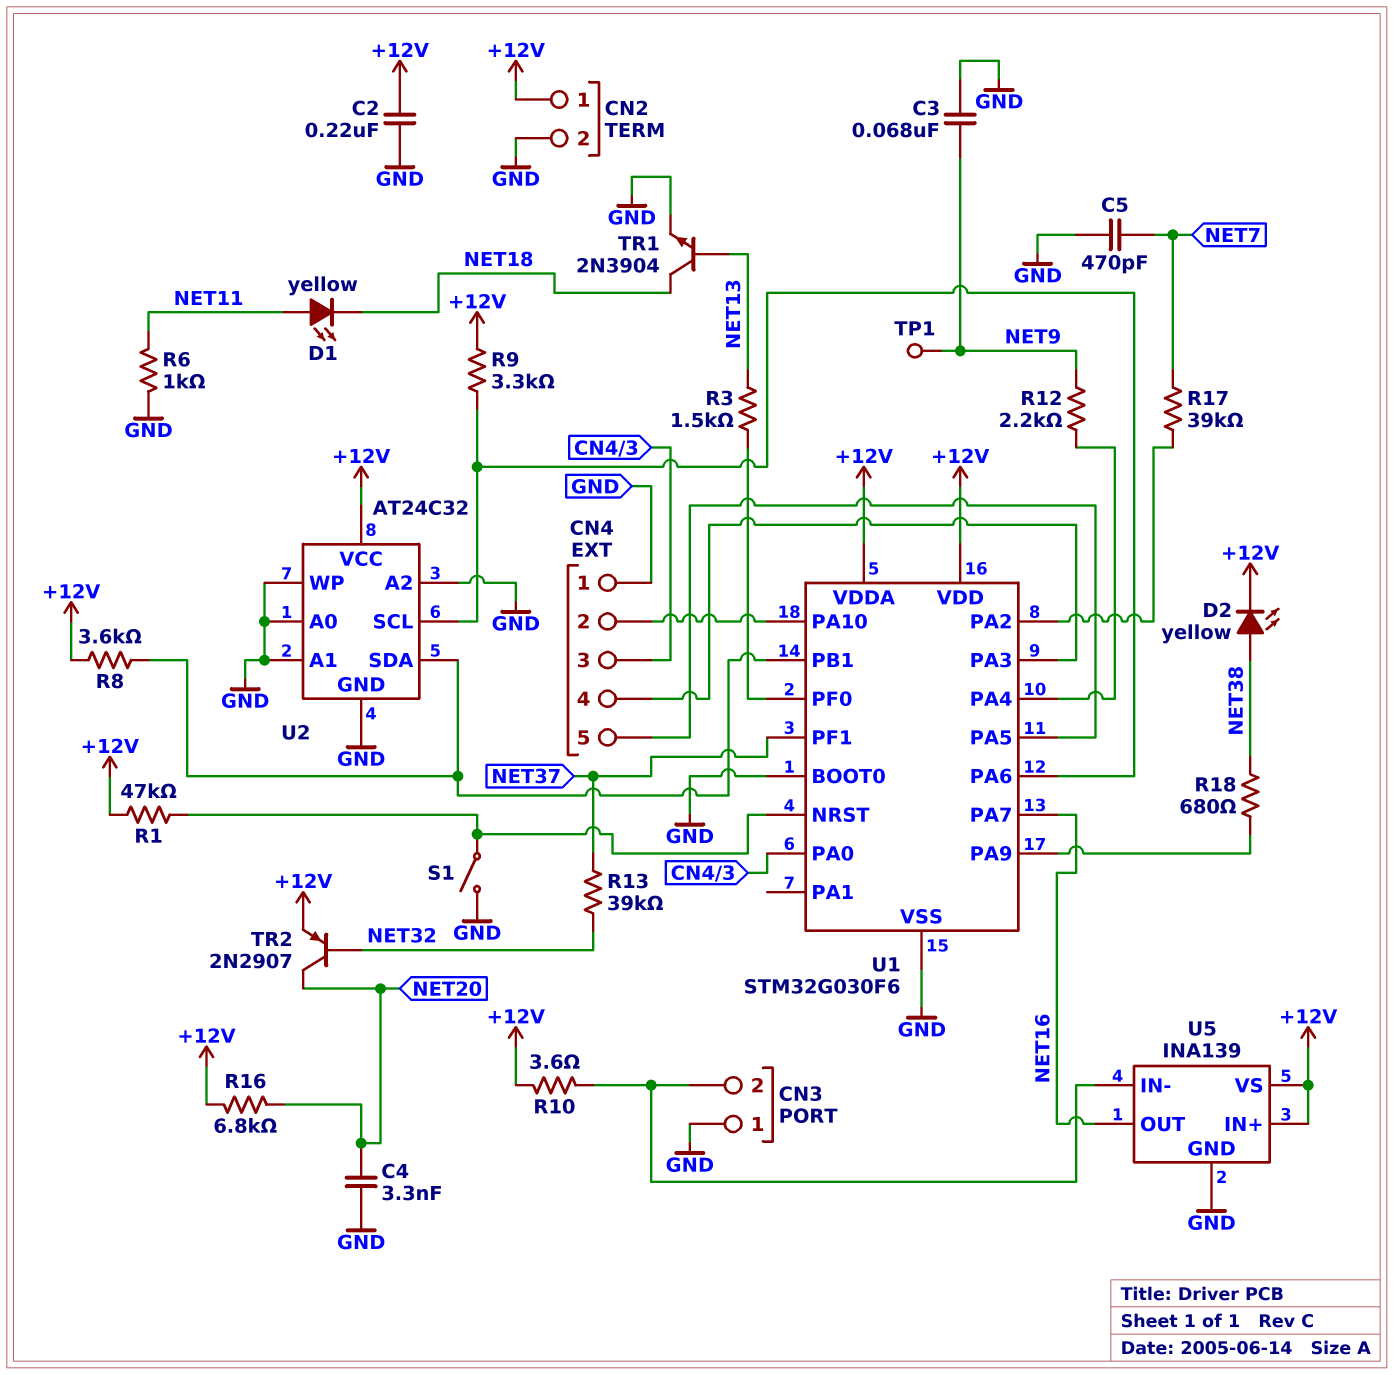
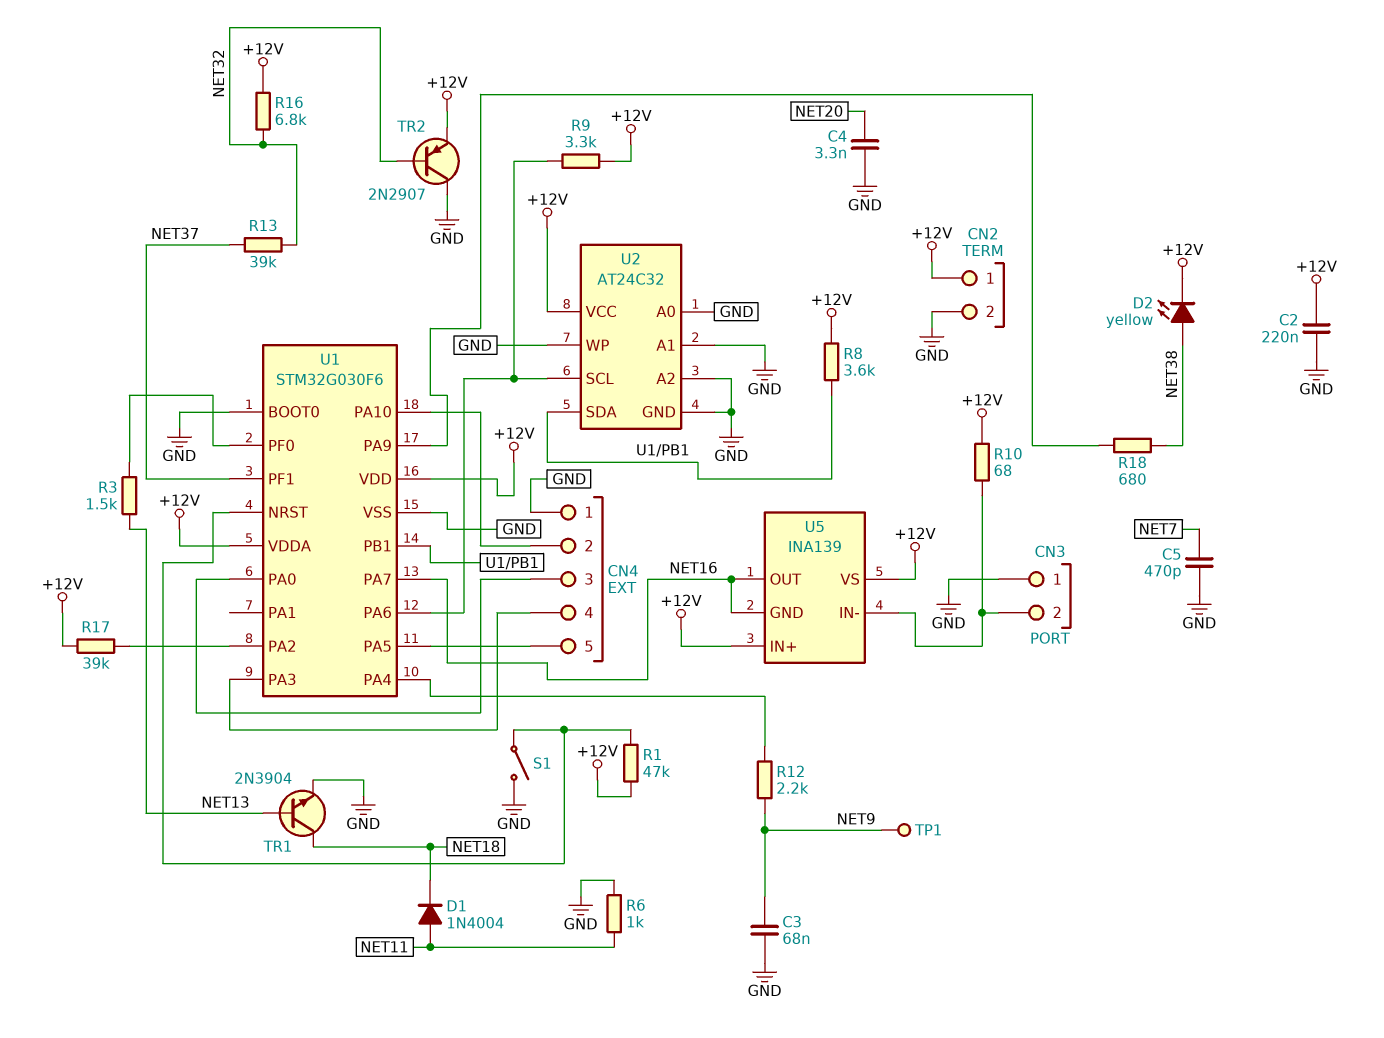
D1: LED yellow (A NET11, K NET18) -> diode 1N4004 (A NET11, K NET18)
R10: 3.6 (+12V, CN3/2) -> 68 (+12V, CN3/2)
R16: 6.8k (+12V, NET20) -> 6.8k (+12V, NET32)
R17: 39k (NET7, U1/PA2) -> 39k (+12V, U1/PA2)
TR2: PNP 2N2907 (B NET32, C NET20, E +12V) -> PNP 2N2907 (B NET32, C GND, E +12V)
U5 pin GND: GND -> NET16

